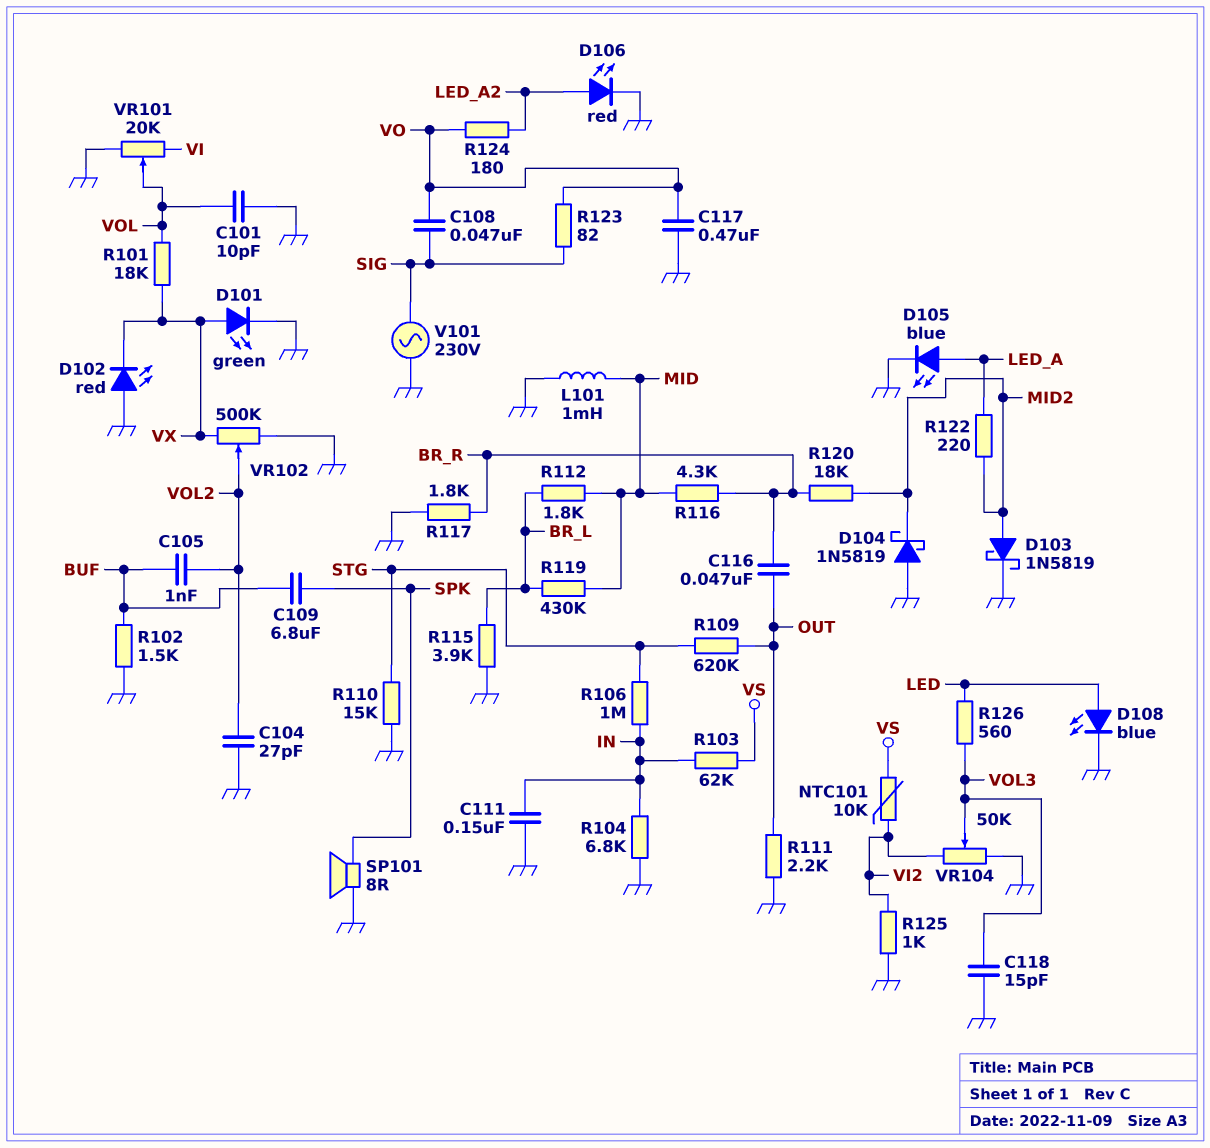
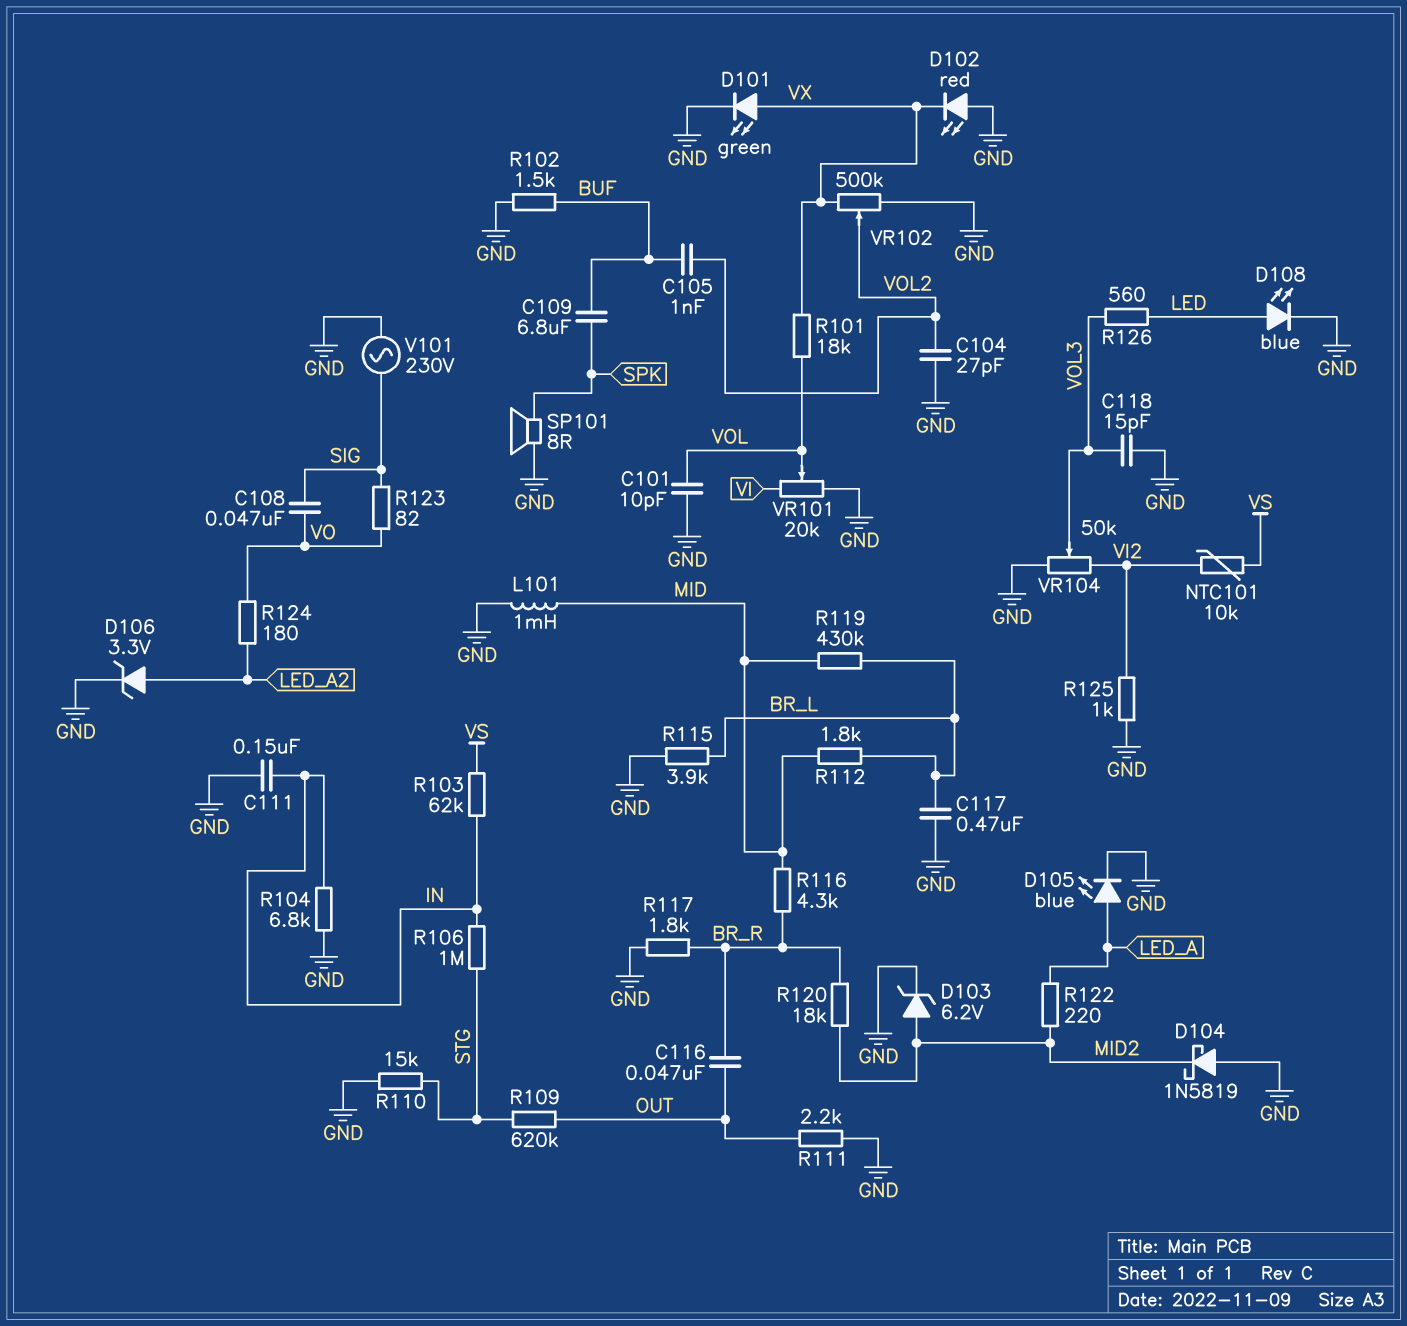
C117: 470nF (GND, VO) -> 470nF (BR_L, GND)
D103: schottky 1N5819 (A MID2, K GND) -> zener 6.2V (A MID2, K GND)
D106: LED red (A LED_A2, K GND) -> zener 3.3V (A LED_A2, K GND)

